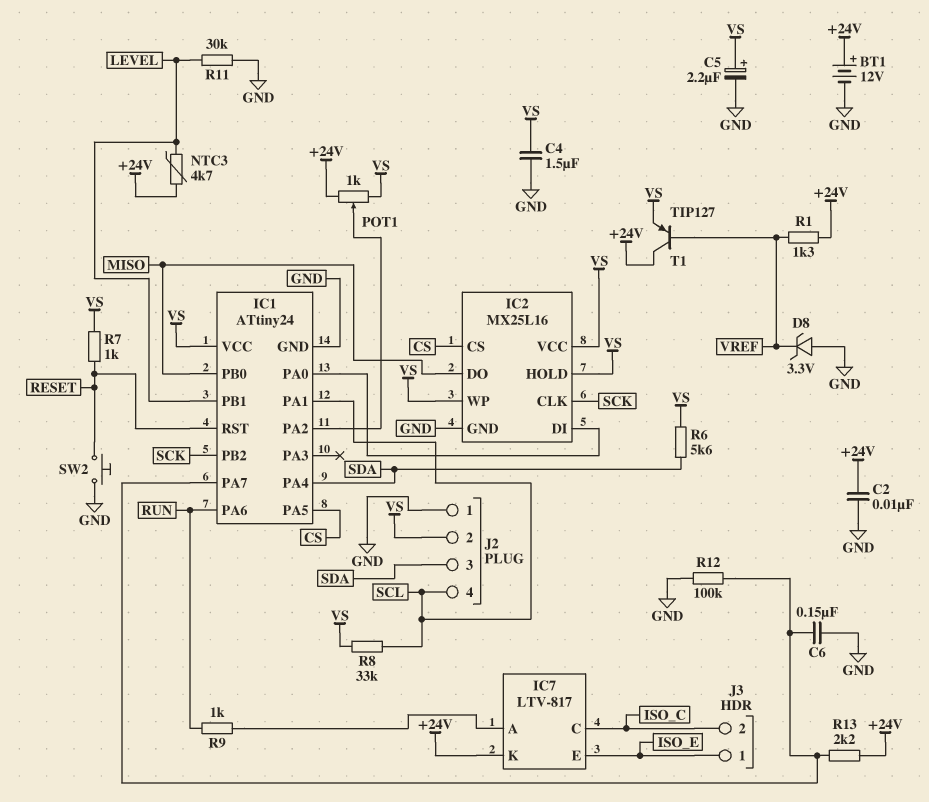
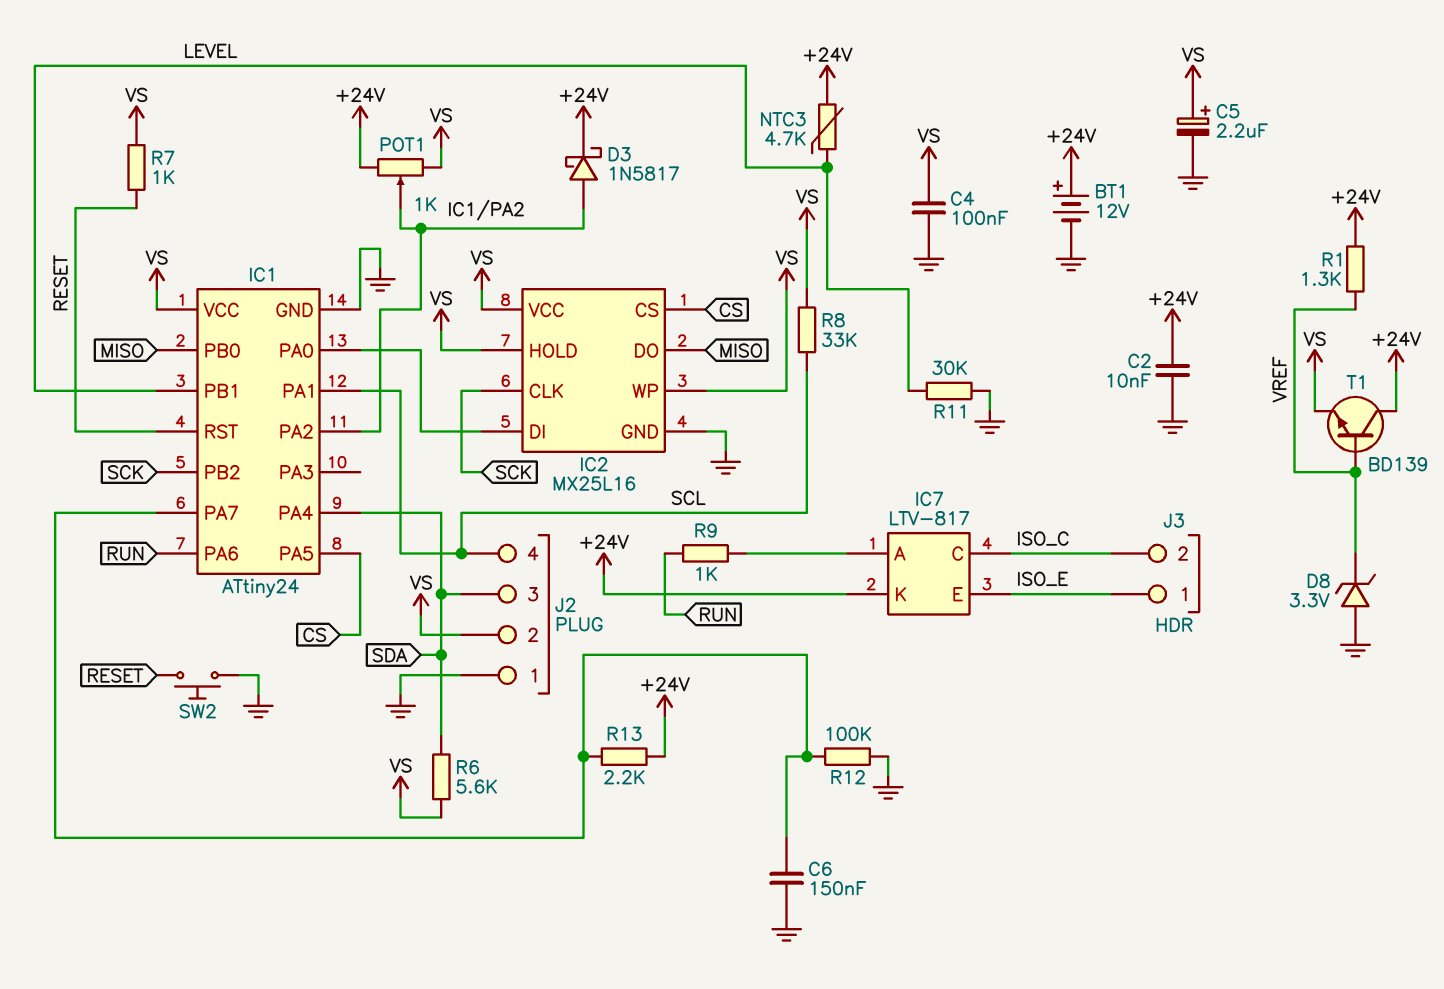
C4: 1.5uF (GND, VS) -> 100nF (GND, VS)
D3: none -> schottky 1N5817 (A IC1/PA2, K +24V)
T1: PNP TIP127 (B VREF, C +24V, E VS) -> NPN BD139 (B VREF, C +24V, E VS)

